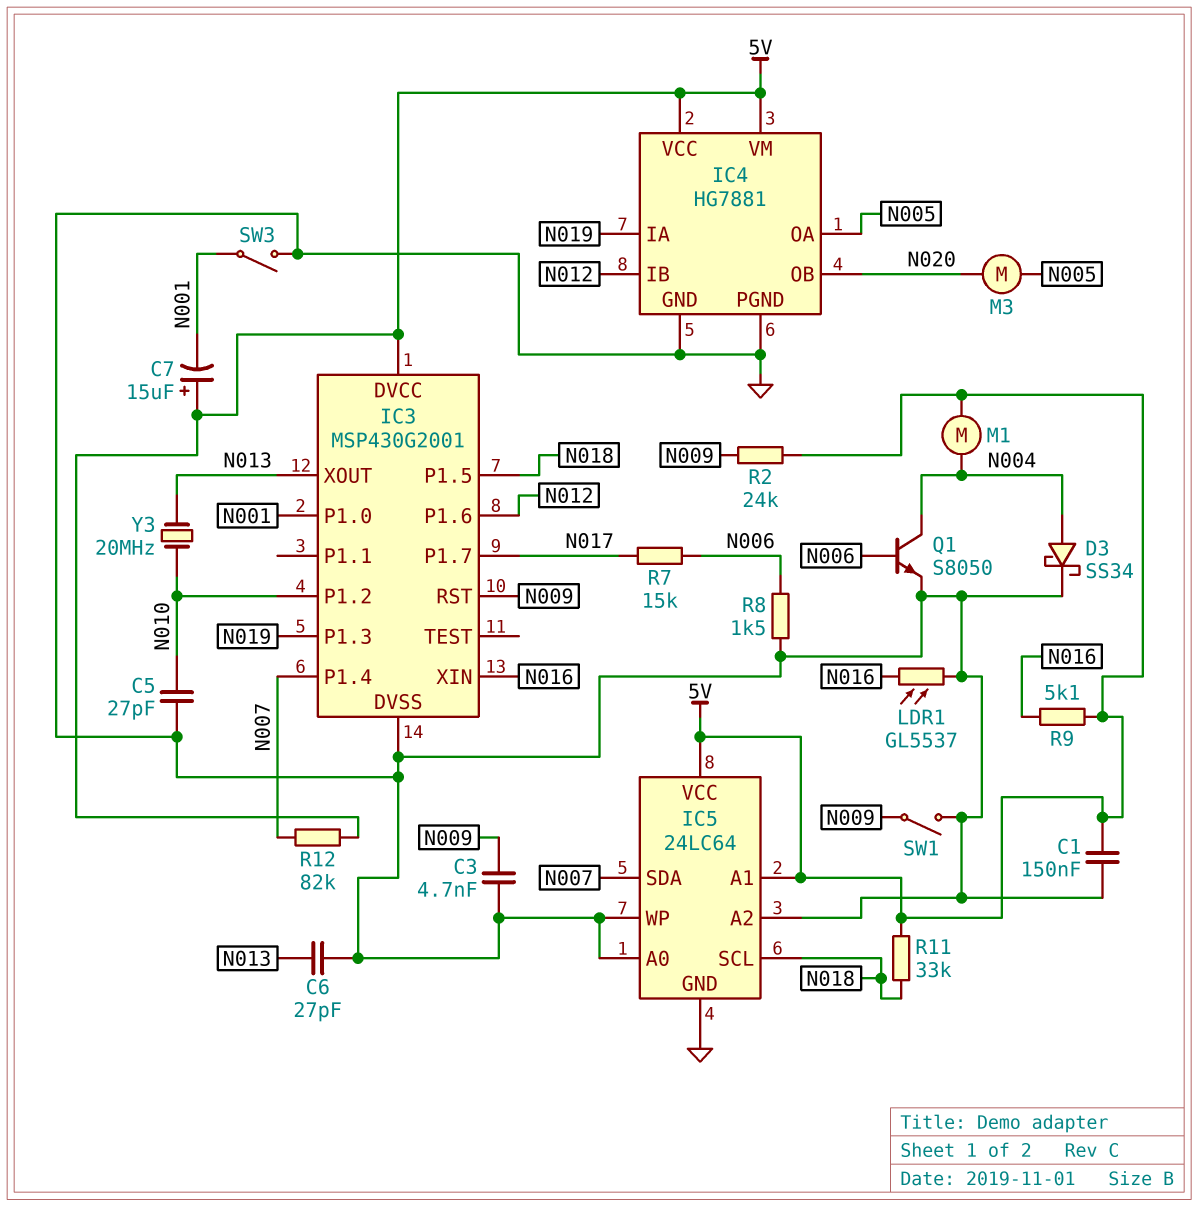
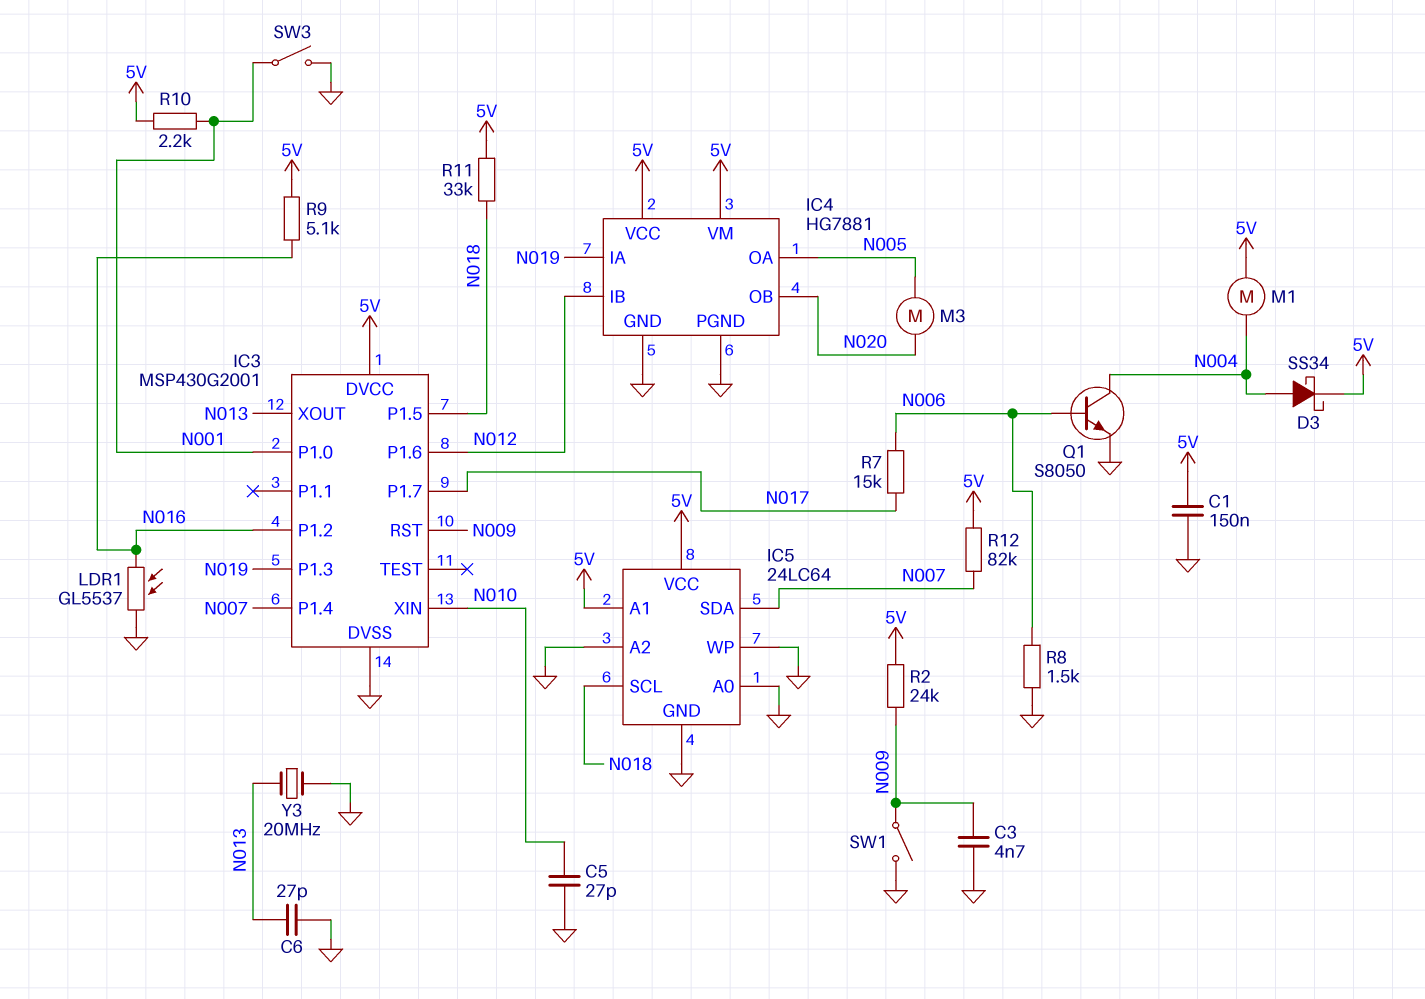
C7: 15uF (plus 5V, minus N001) -> none
D3: schottky SS34 (A N004, K GND) -> schottky SS34 (A N004, K 5V)
IC3 pin P1.2: N010 -> N016
IC3 pin XIN: N016 -> N010
R10: none -> 2.2k (5V, N001)
Y3: 20MHz (N010, N013) -> 20MHz (GND, N013)

